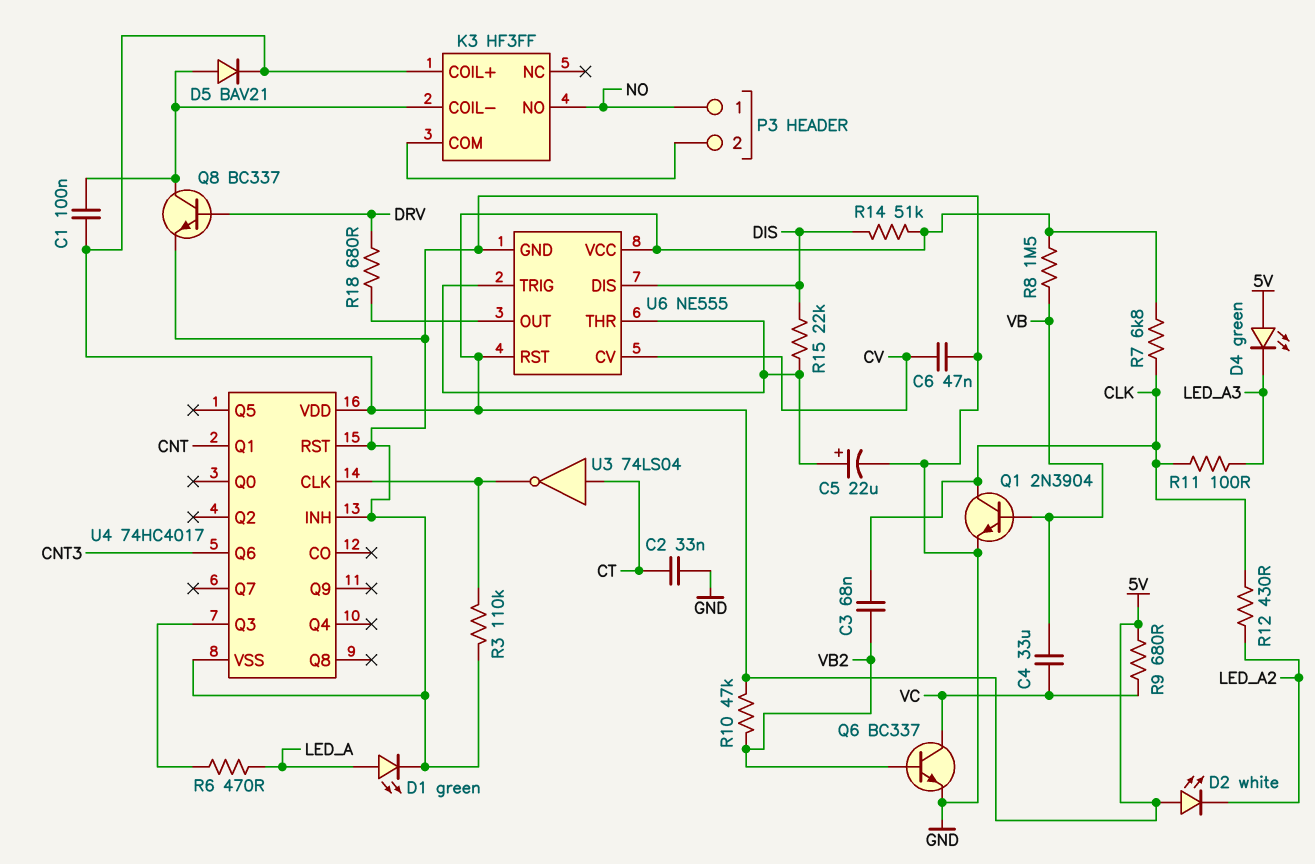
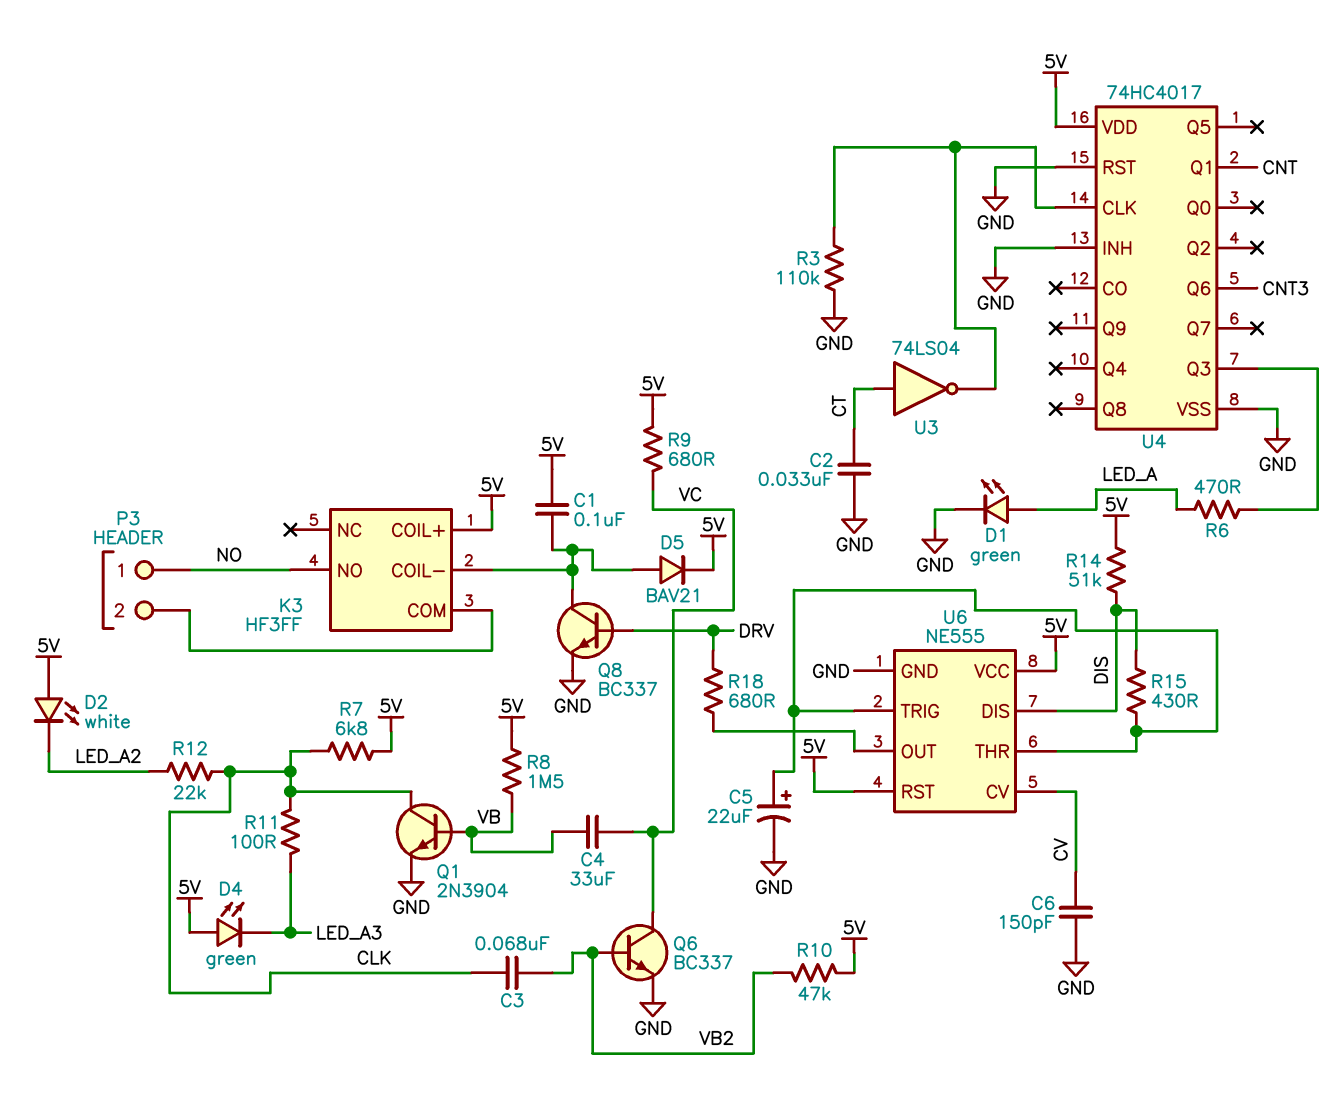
C6: 47nF (CV, GND) -> 150pF (CV, GND)
R12: 430 (CLK, LED_A2) -> 22k (CLK, LED_A2)
R15: 22k (DIS, U6/THR) -> 430 (DIS, U6/THR)

